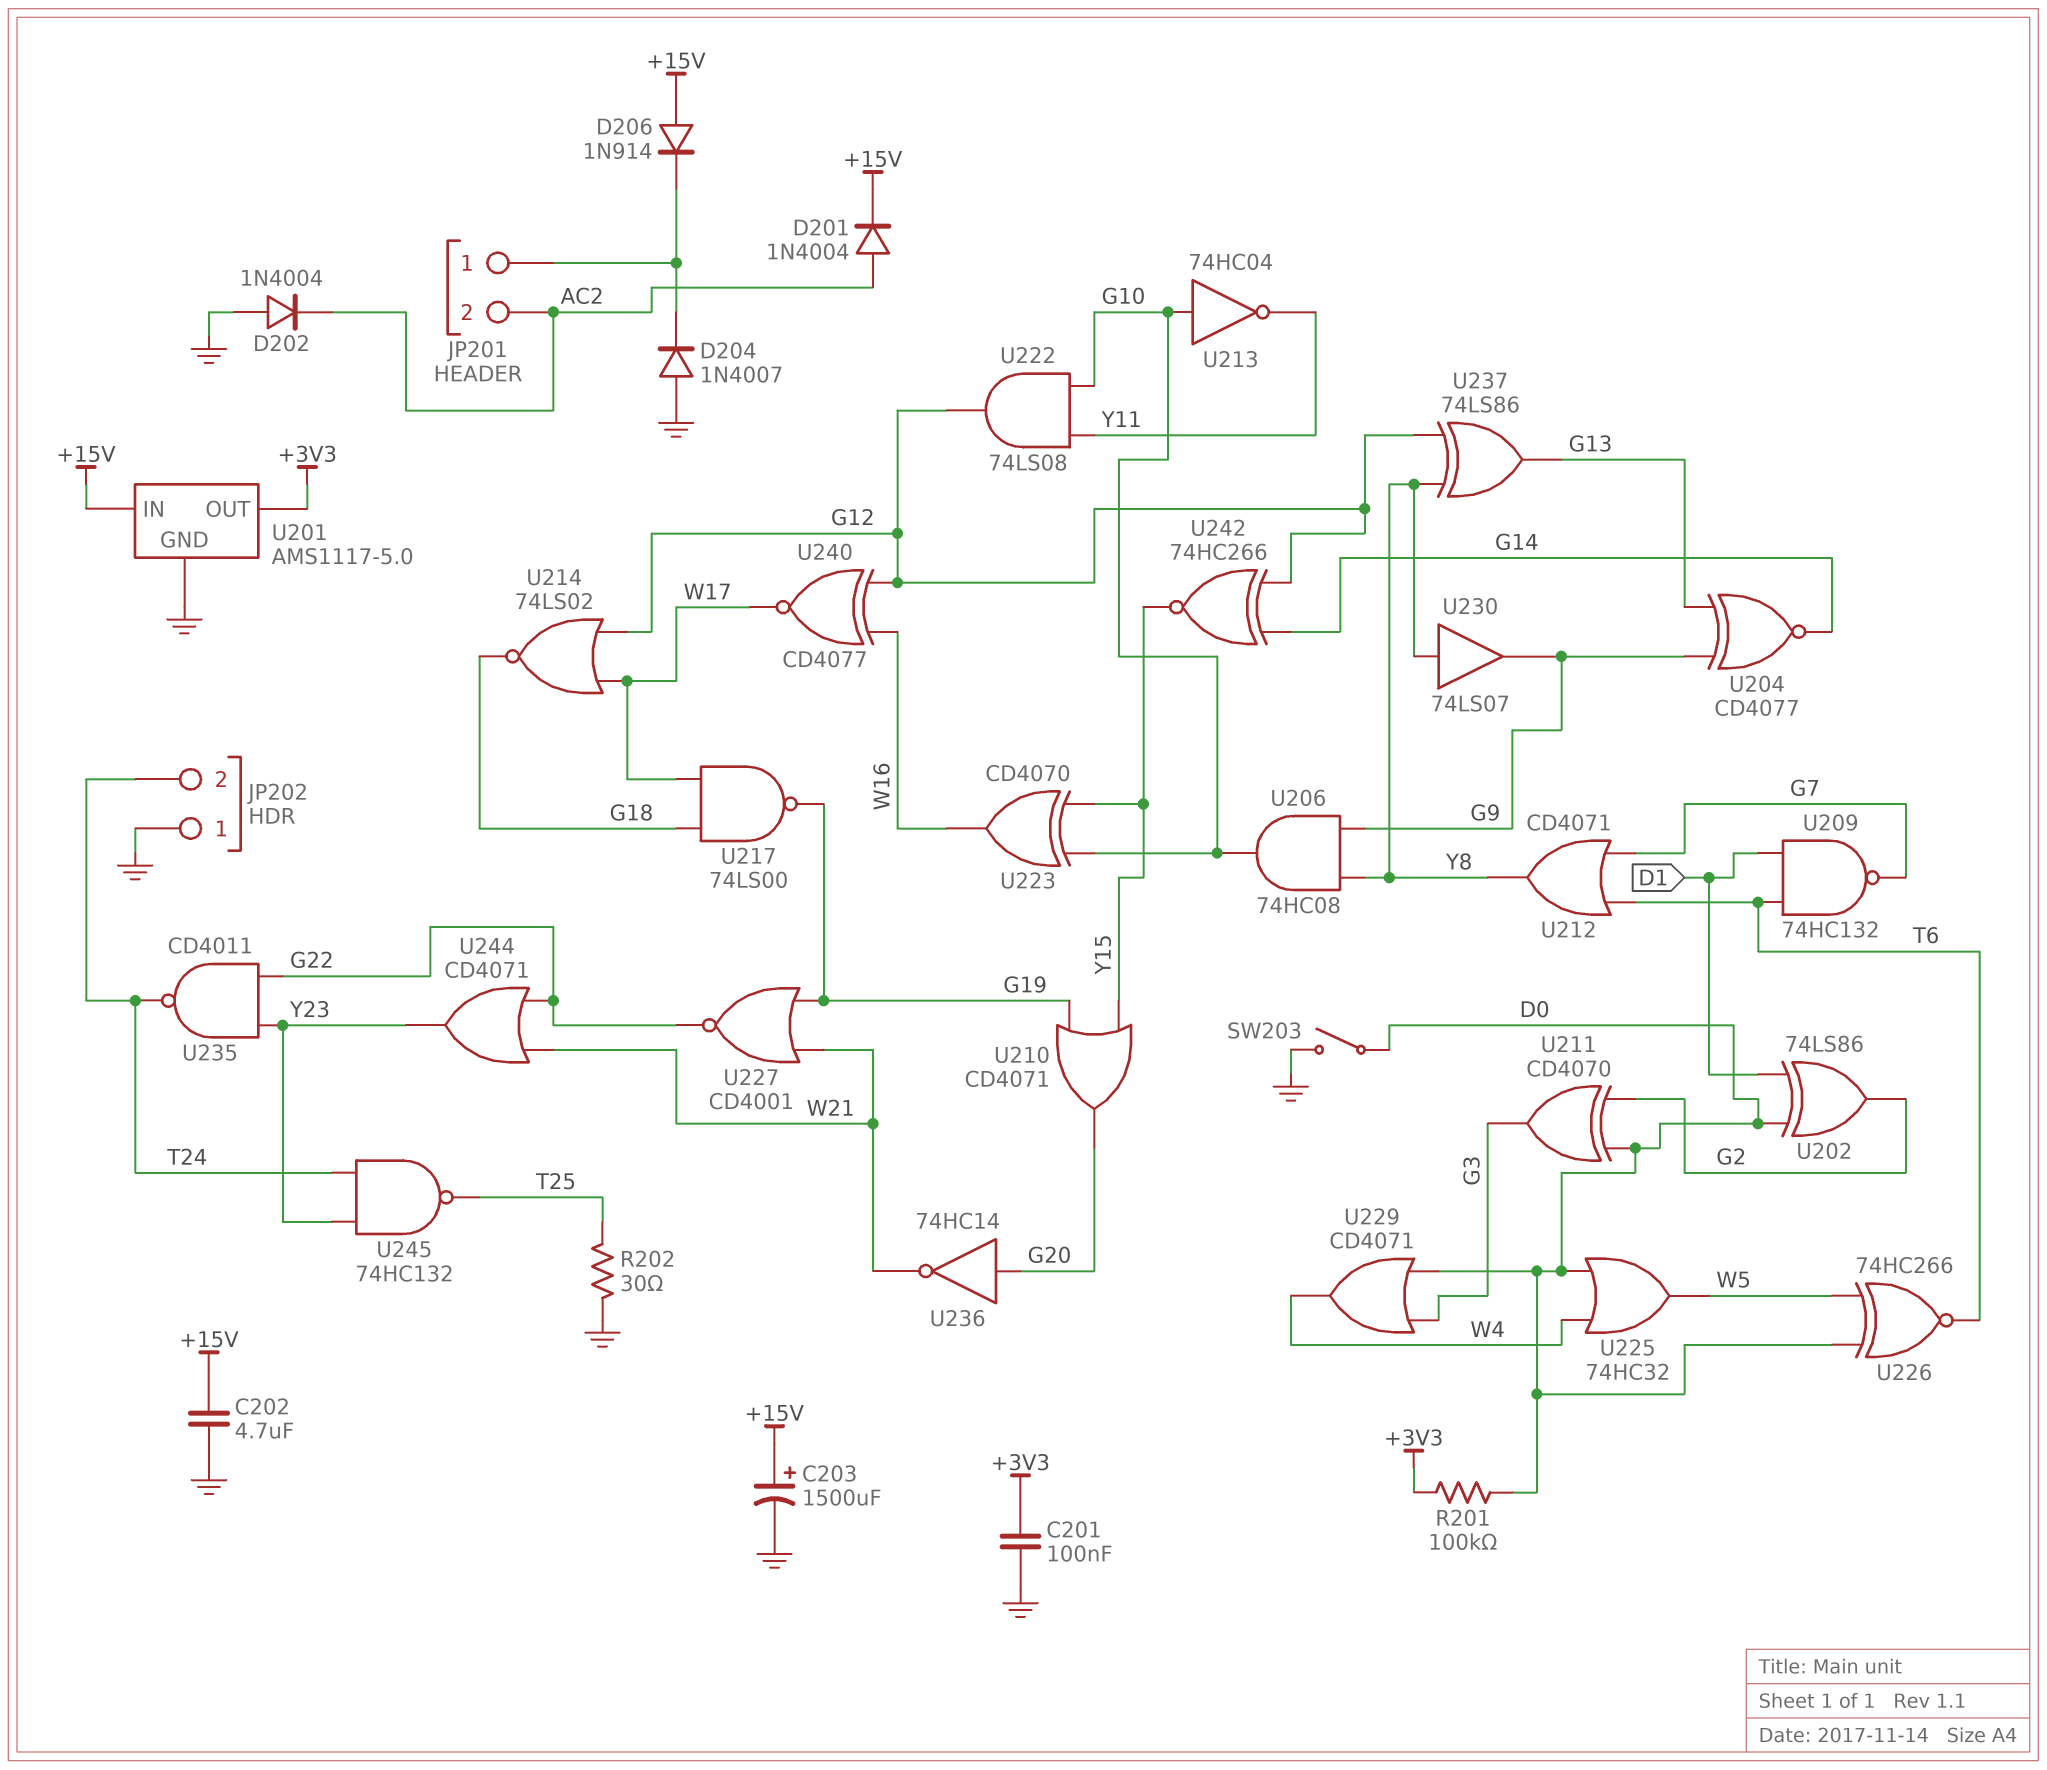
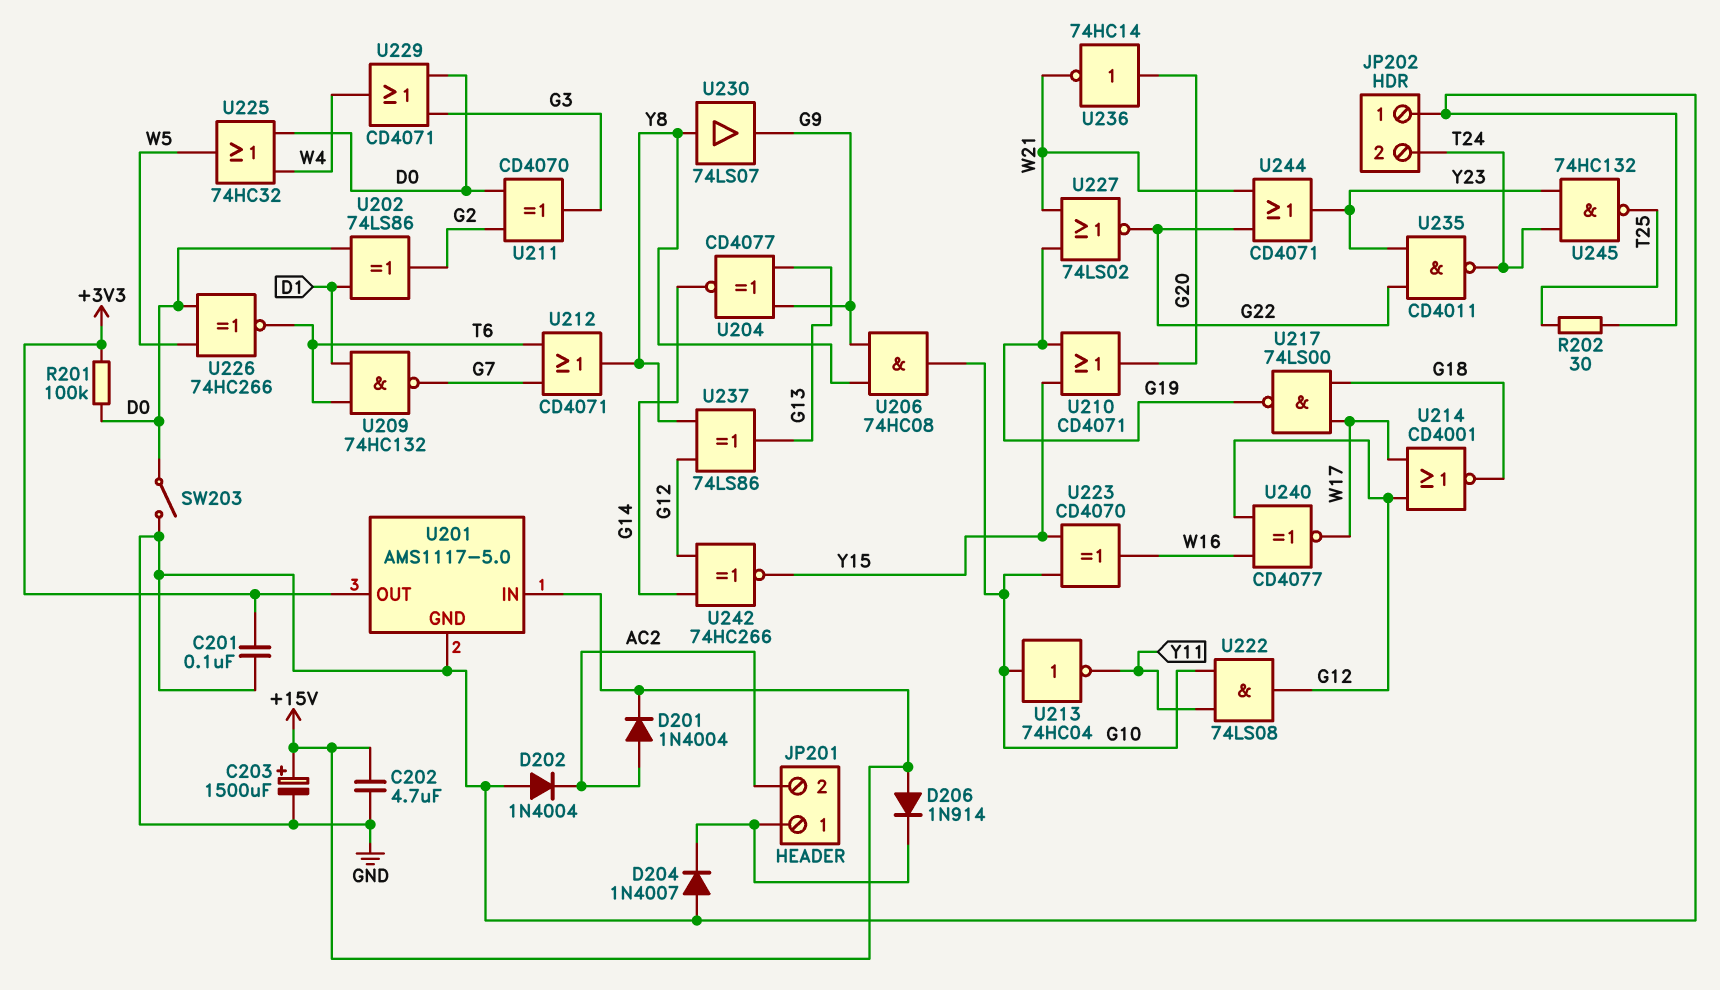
U214: NOR 74LS02 (in G12, in W17, out G18) -> NOR CD4001 (in G12, in W17, out G18)
U227: NOR CD4001 (in G19, in W21, out G22) -> NOR 74LS02 (in G19, in W21, out G22)

